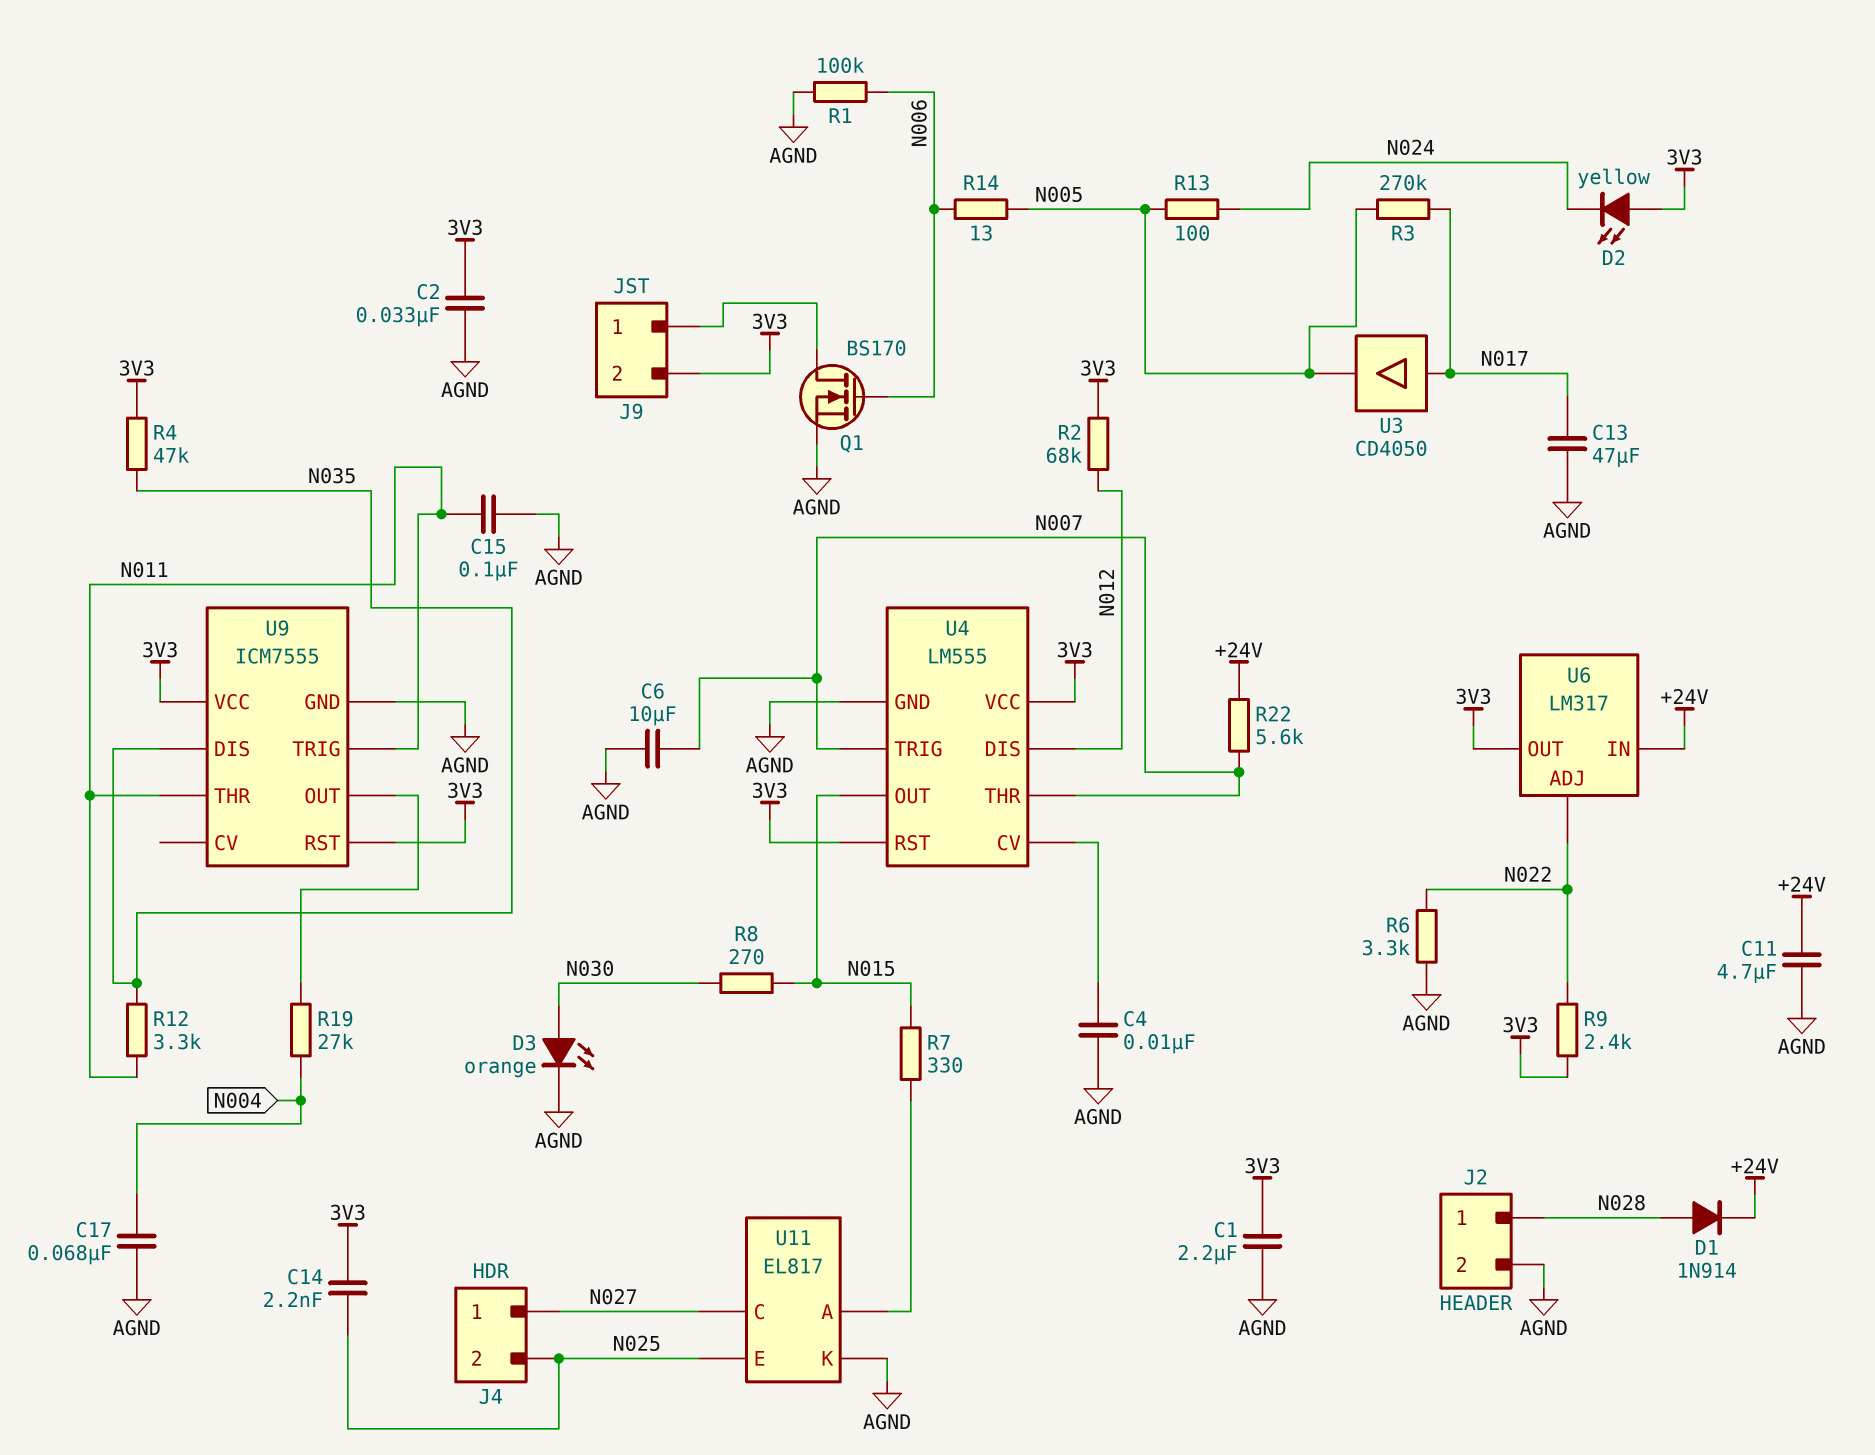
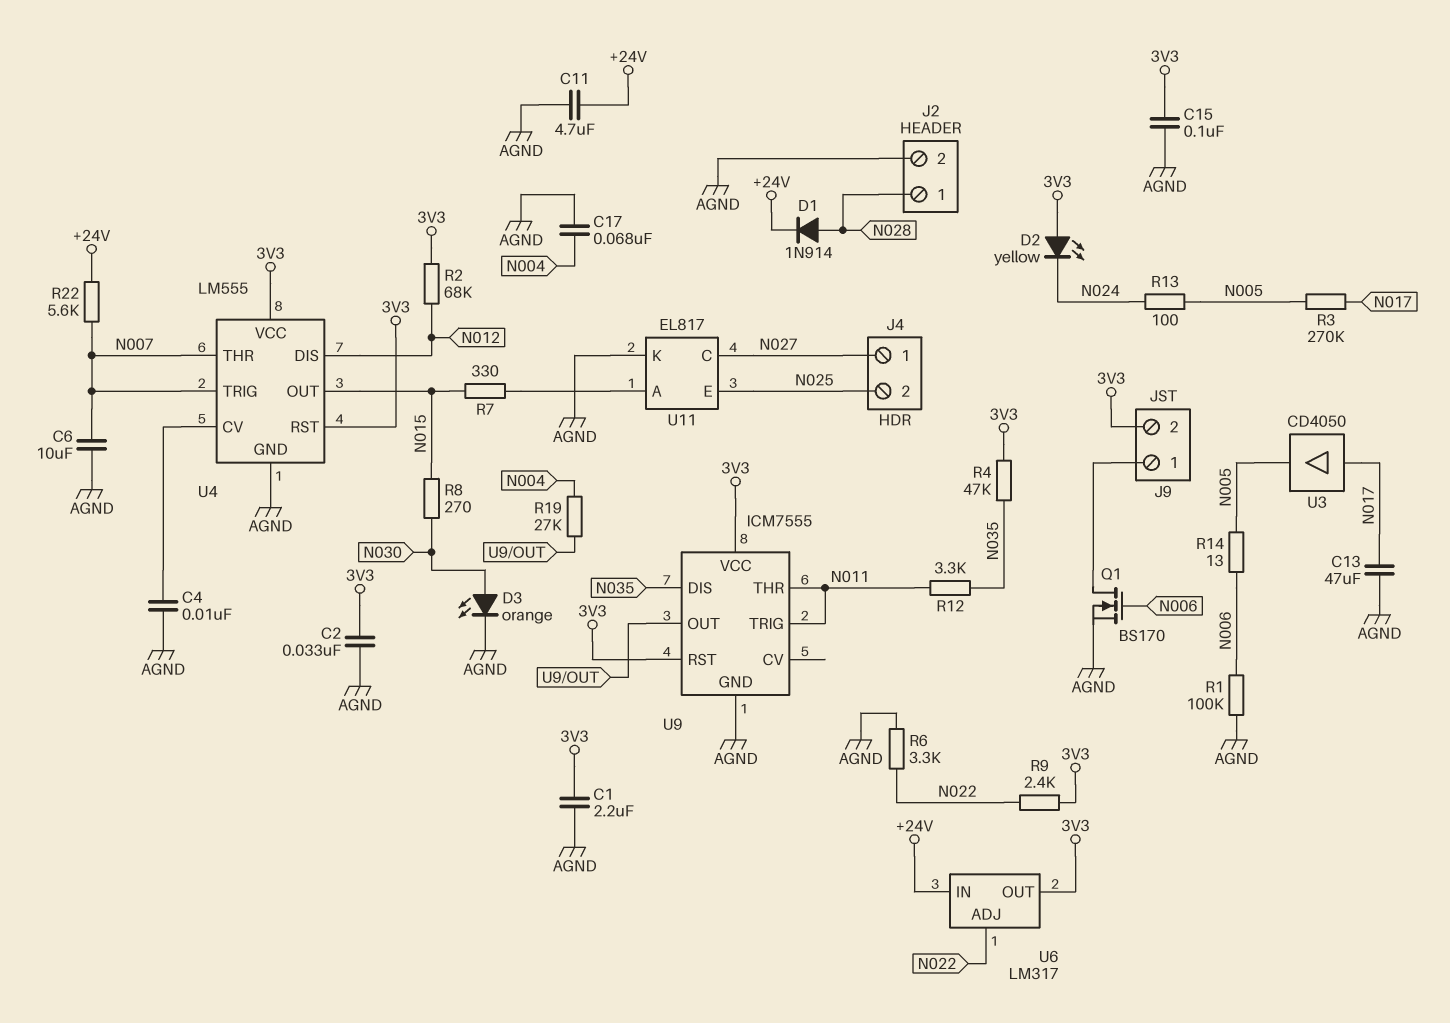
C14: 2.2nF (3V3, N025) -> none
C15: 100nF (AGND, N011) -> 100nF (3V3, AGND)

